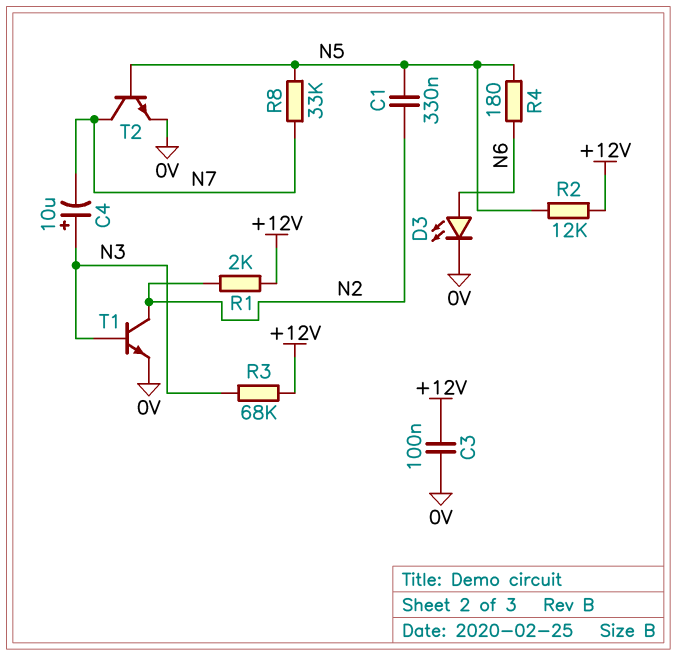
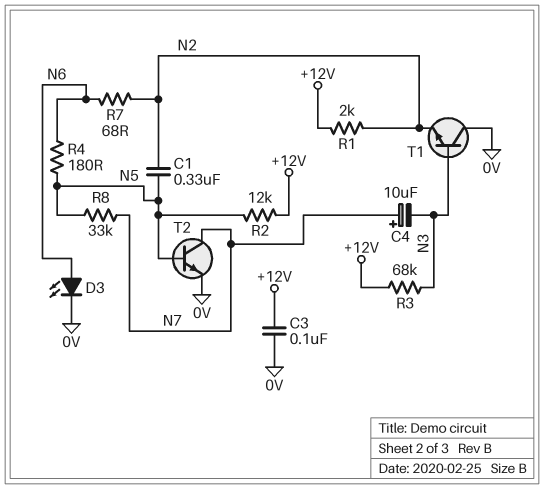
C4: 10uF (plus N3, minus N7) -> 10uF (plus N7, minus N3)
R7: none -> 68 (N2, N6)
T1: NPN (B N3, C N2, E 0V) -> NPN (B N3, C 0V, E N2)

